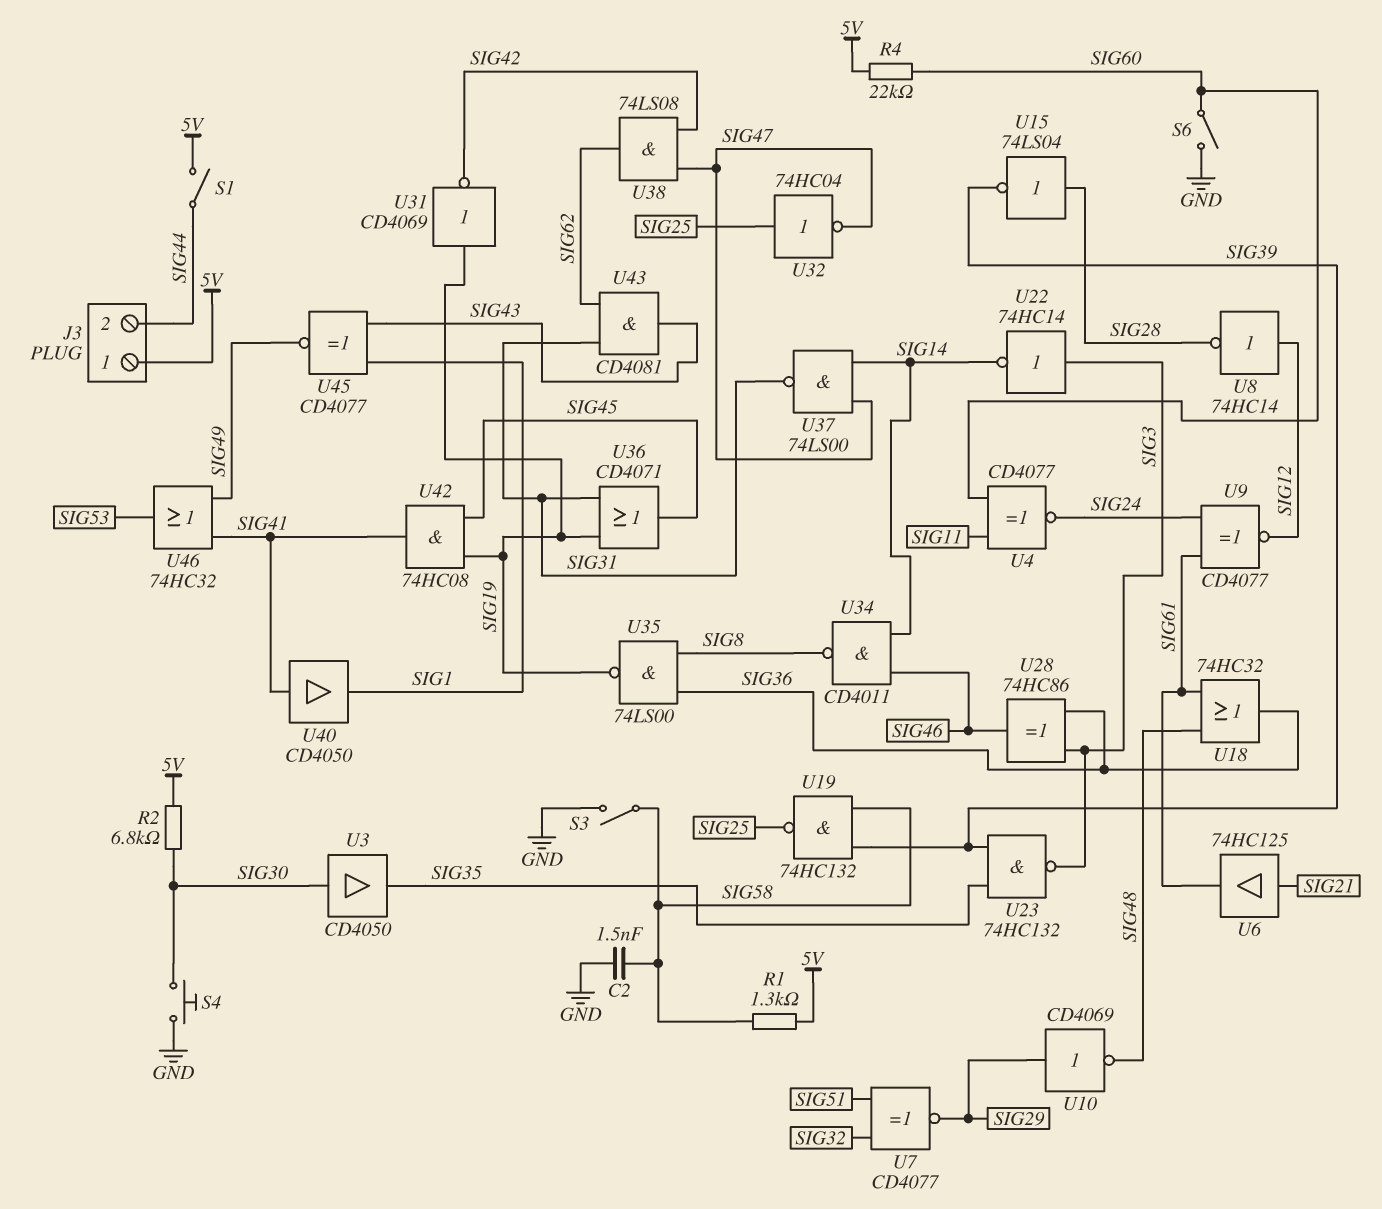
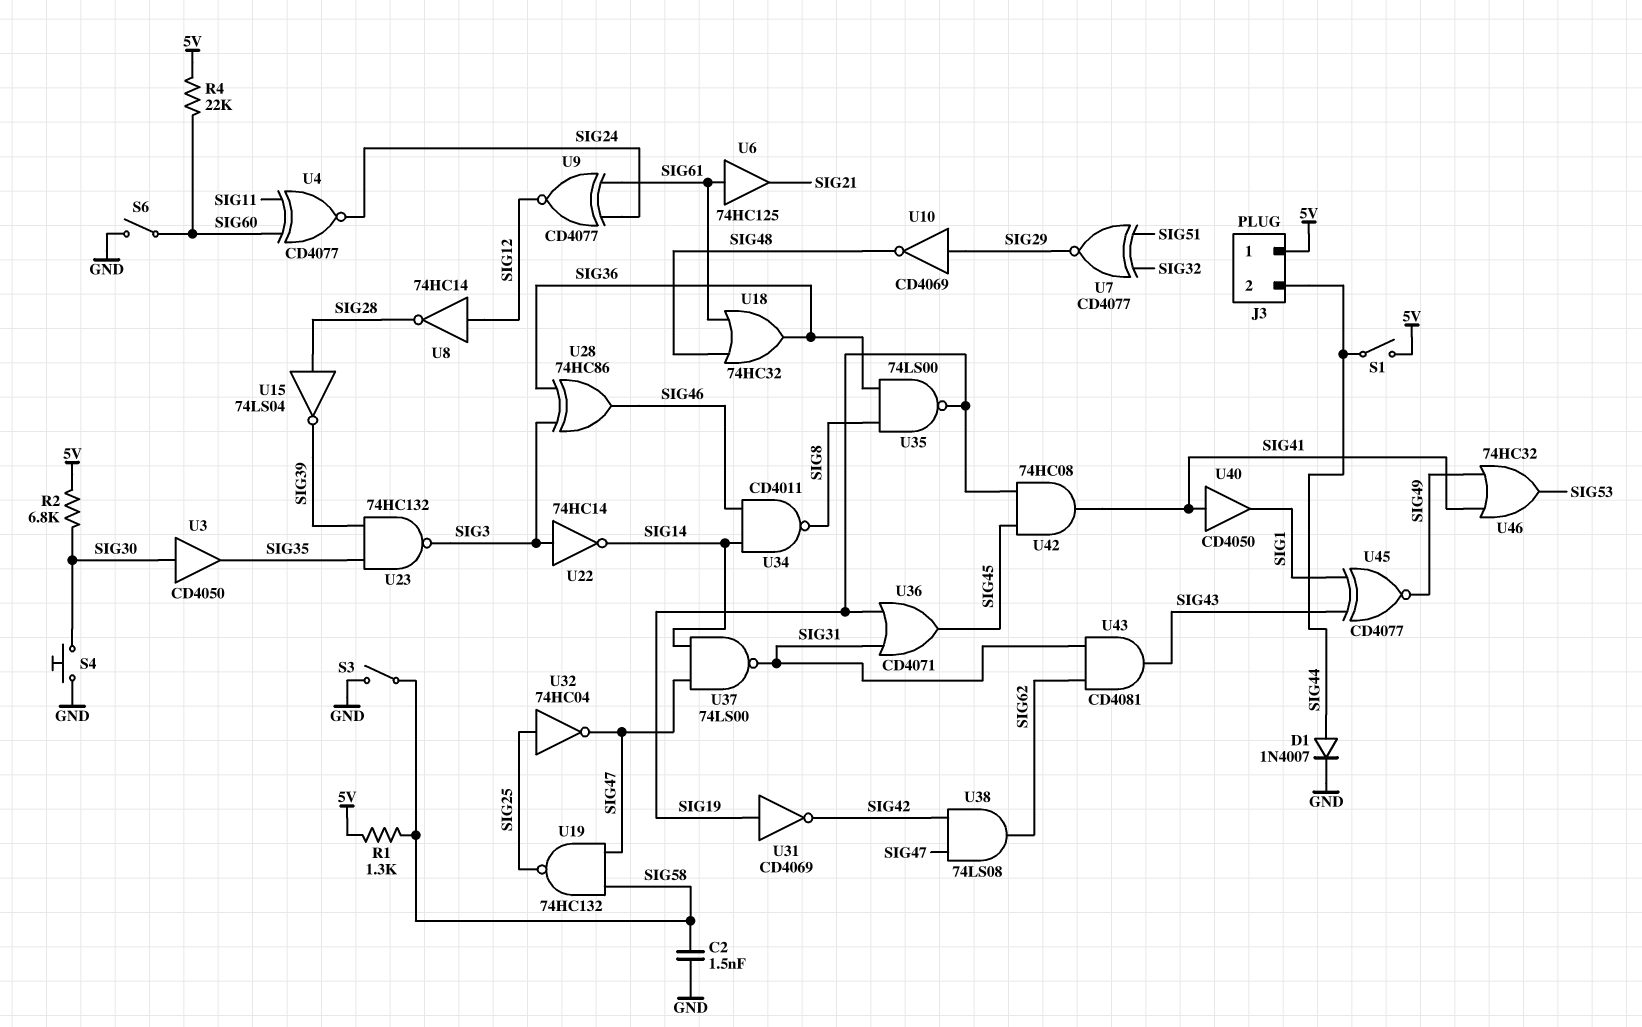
D1: none -> diode 1N4007 (A SIG44, K GND)
U6: buffer 74HC125 (in SIG21, out SIG61) -> buffer 74HC125 (in SIG61, out SIG21)
U19: NAND 74HC132 (in SIG39, in SIG58, out SIG25) -> NAND 74HC132 (in SIG47, in SIG58, out SIG25)

